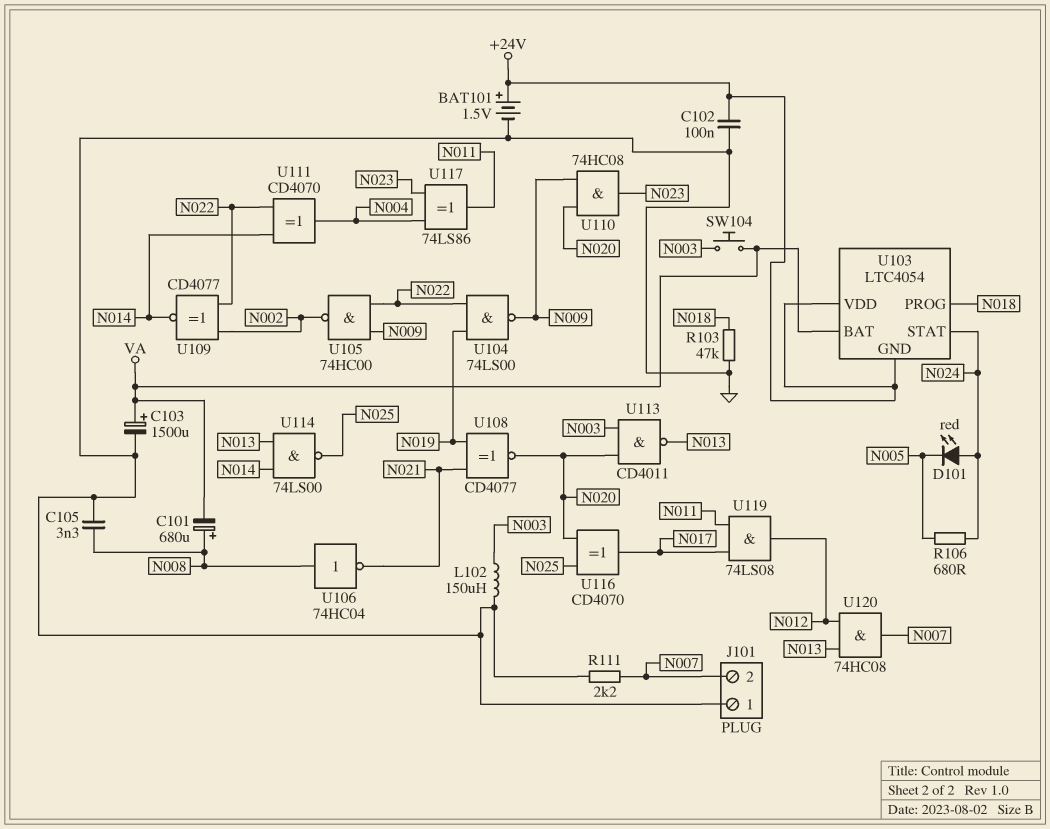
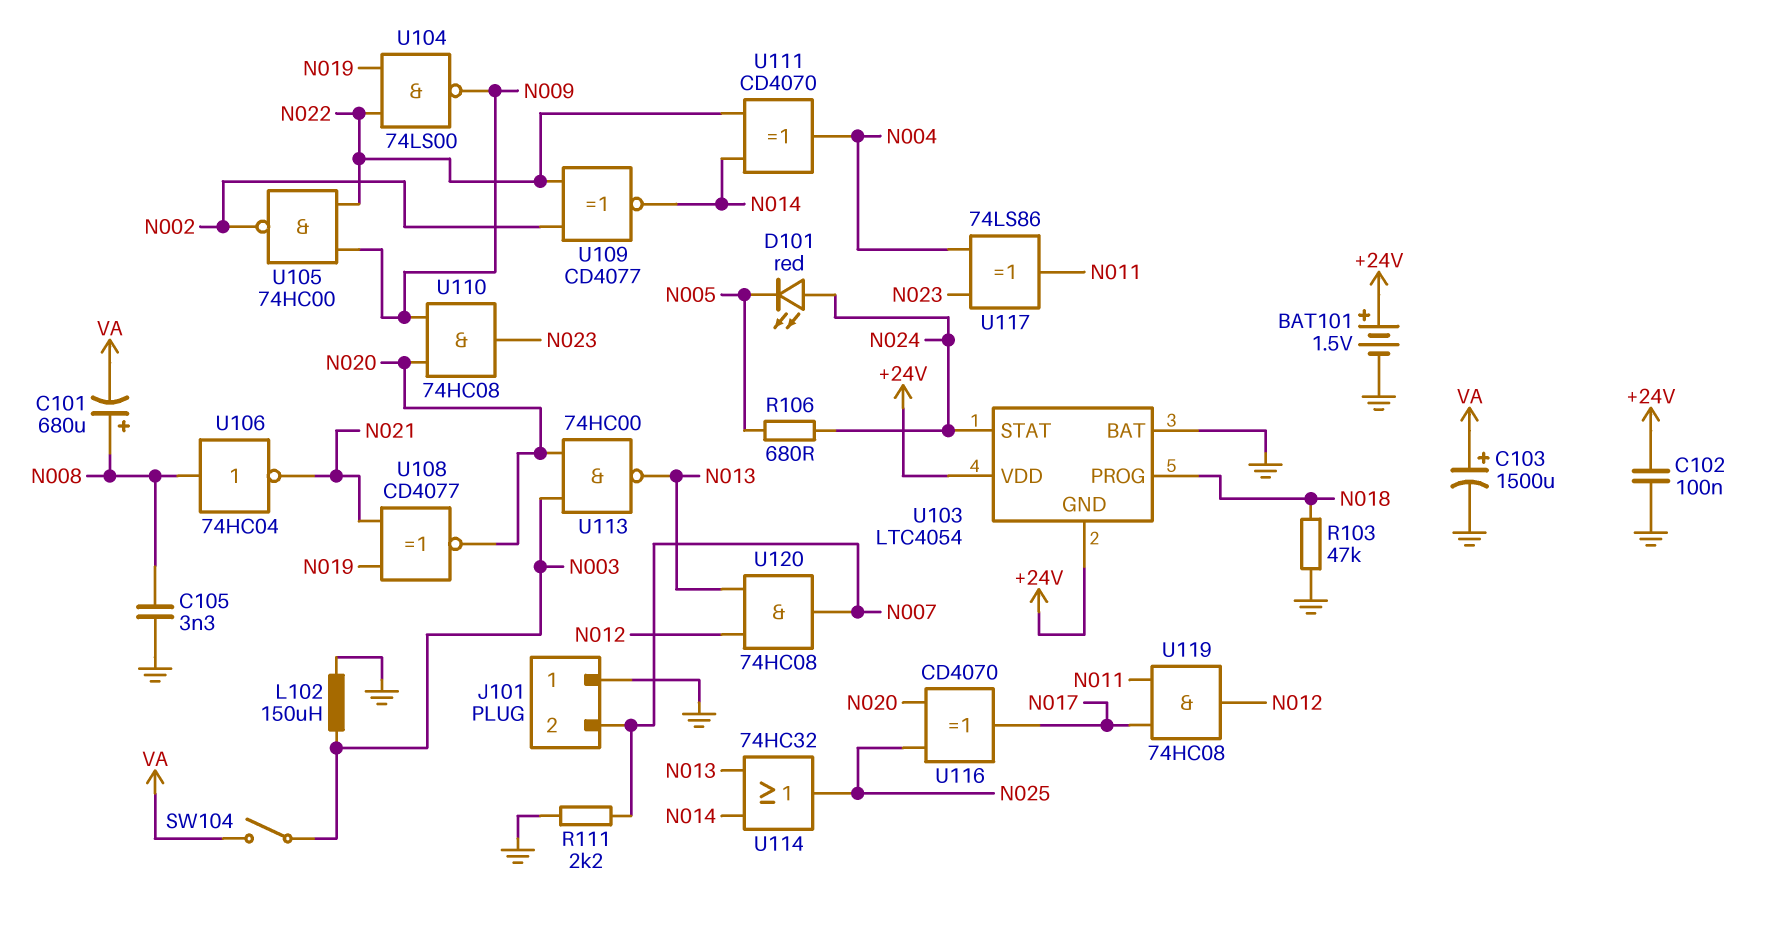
SW104: button (N003, VA) -> switch (N003, VA)
U103 pin BAT: VA -> GND
U113: NAND CD4011 (in N003, in N020, out N013) -> NAND 74HC00 (in N003, in N020, out N013)
U114: NAND 74LS00 (in N013, in N014, out N025) -> OR 74HC32 (in N013, in N014, out N025)
U119: AND 74LS08 (in N011, in N017, out N012) -> AND 74HC08 (in N011, in N017, out N012)

